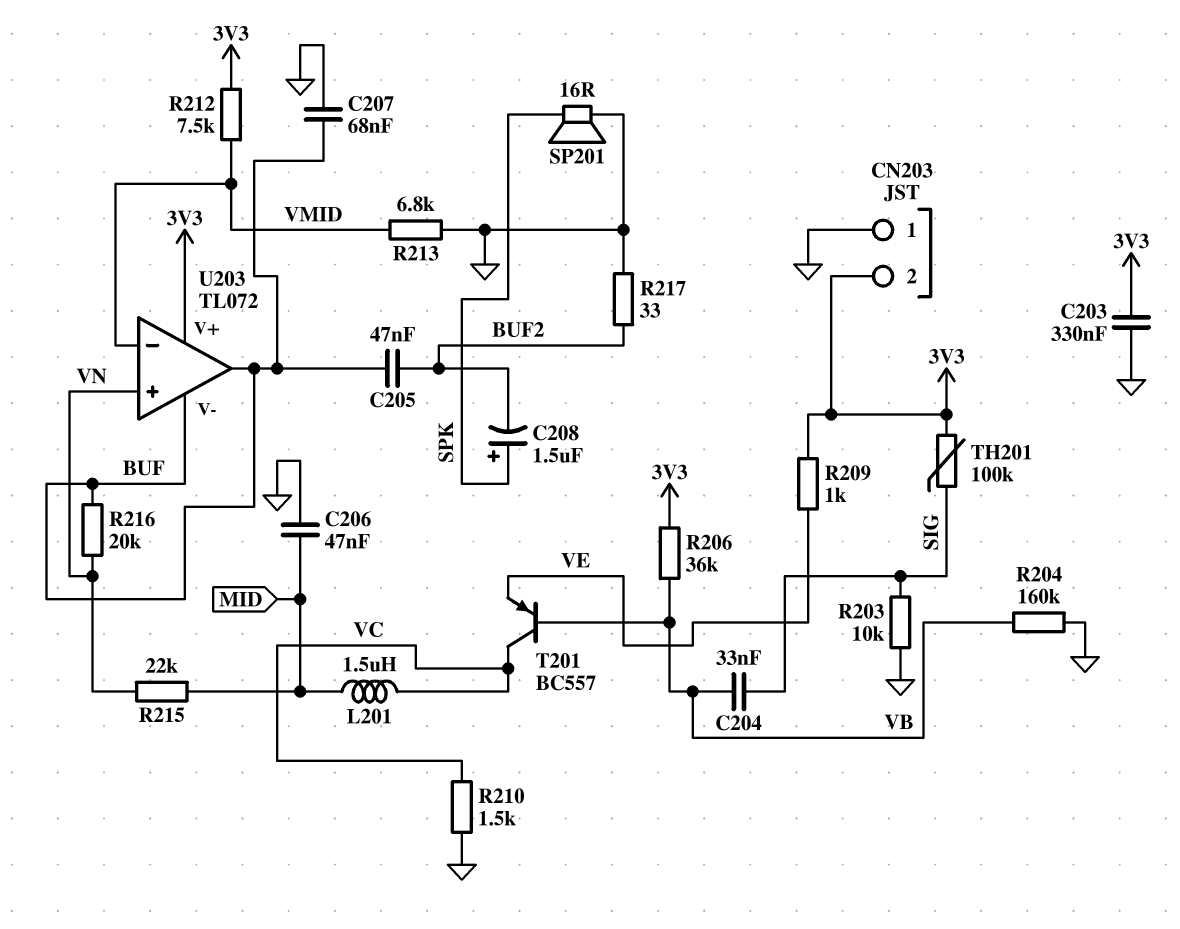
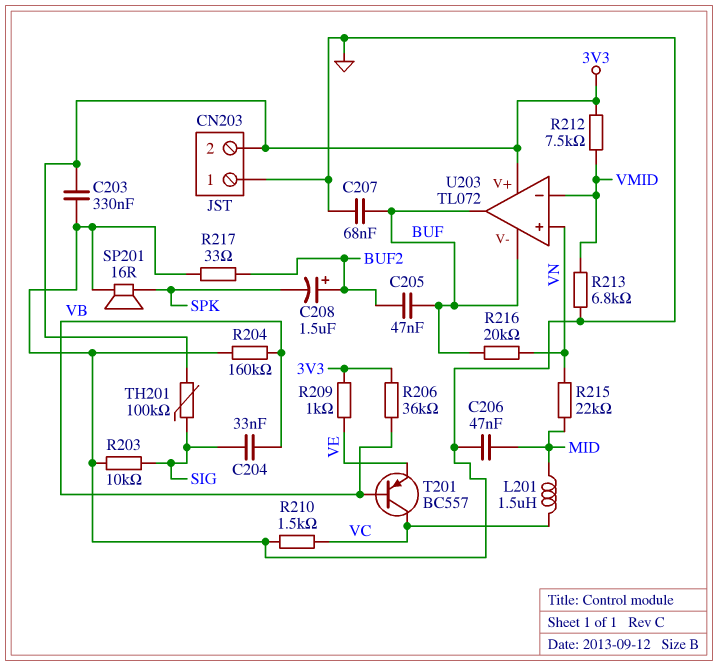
C208: 1.5uF (plus SPK, minus BUF2) -> 1.5uF (plus BUF2, minus SPK)

